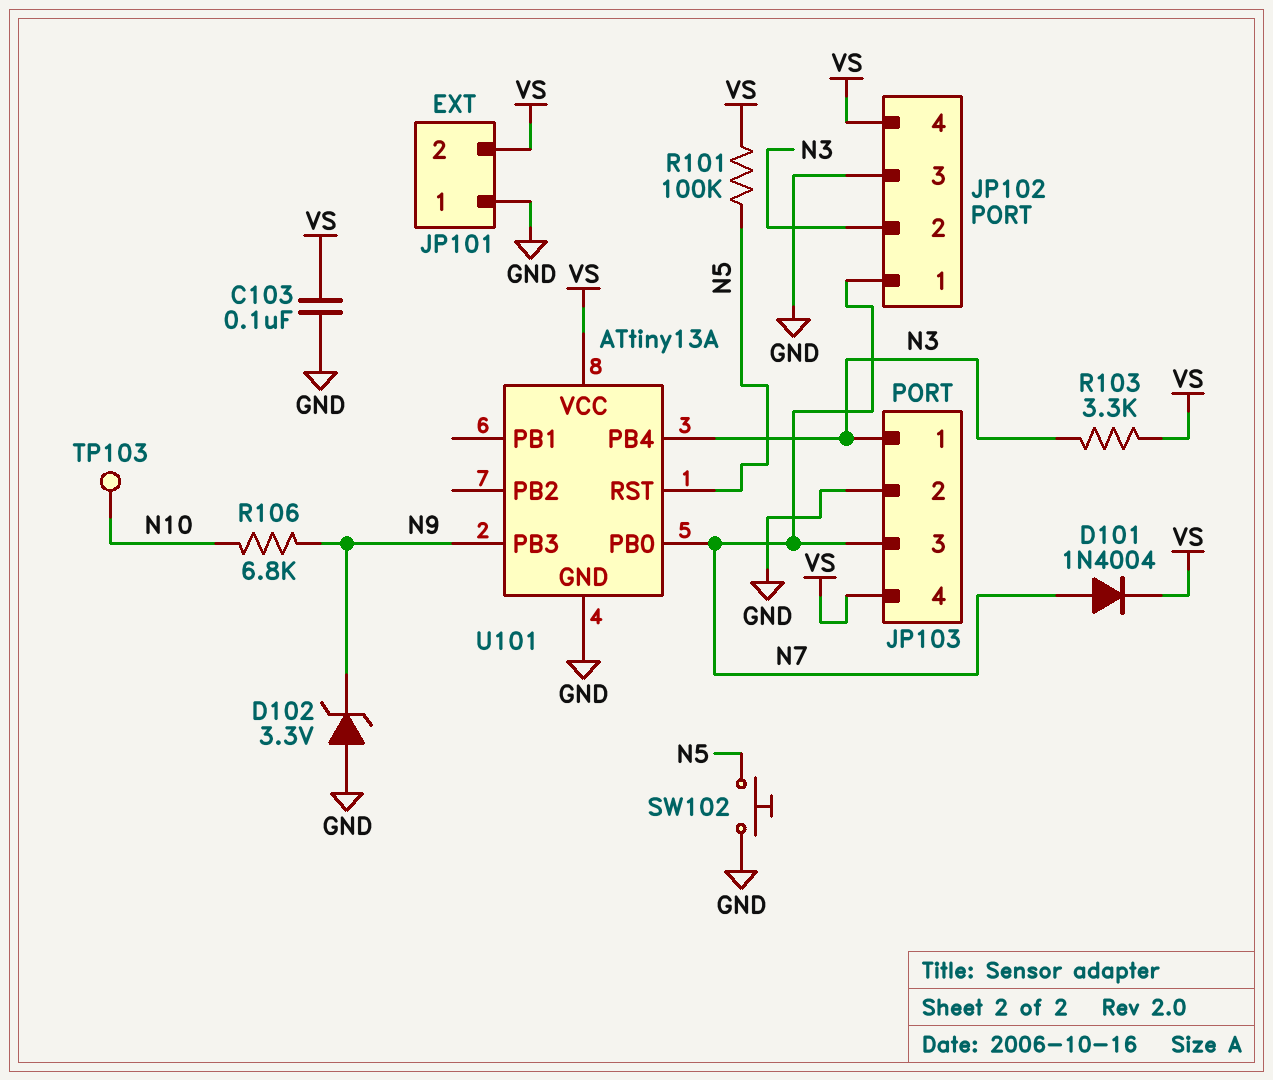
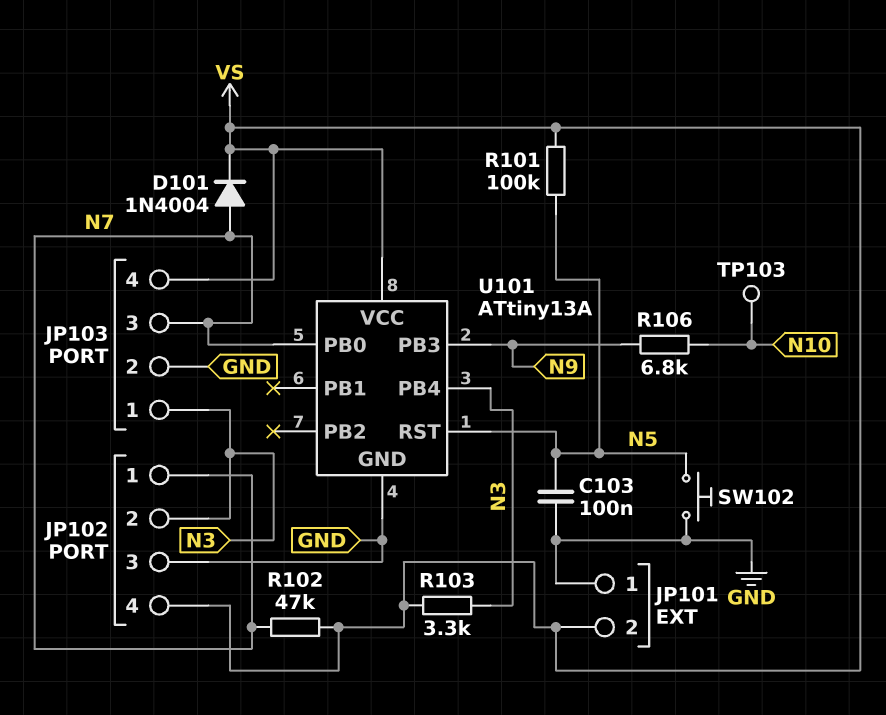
C103: 100nF (GND, VS) -> 100nF (GND, N5)
D102: zener 3.3V (A GND, K N9) -> none
R102: none -> 47k (N7, VS)

